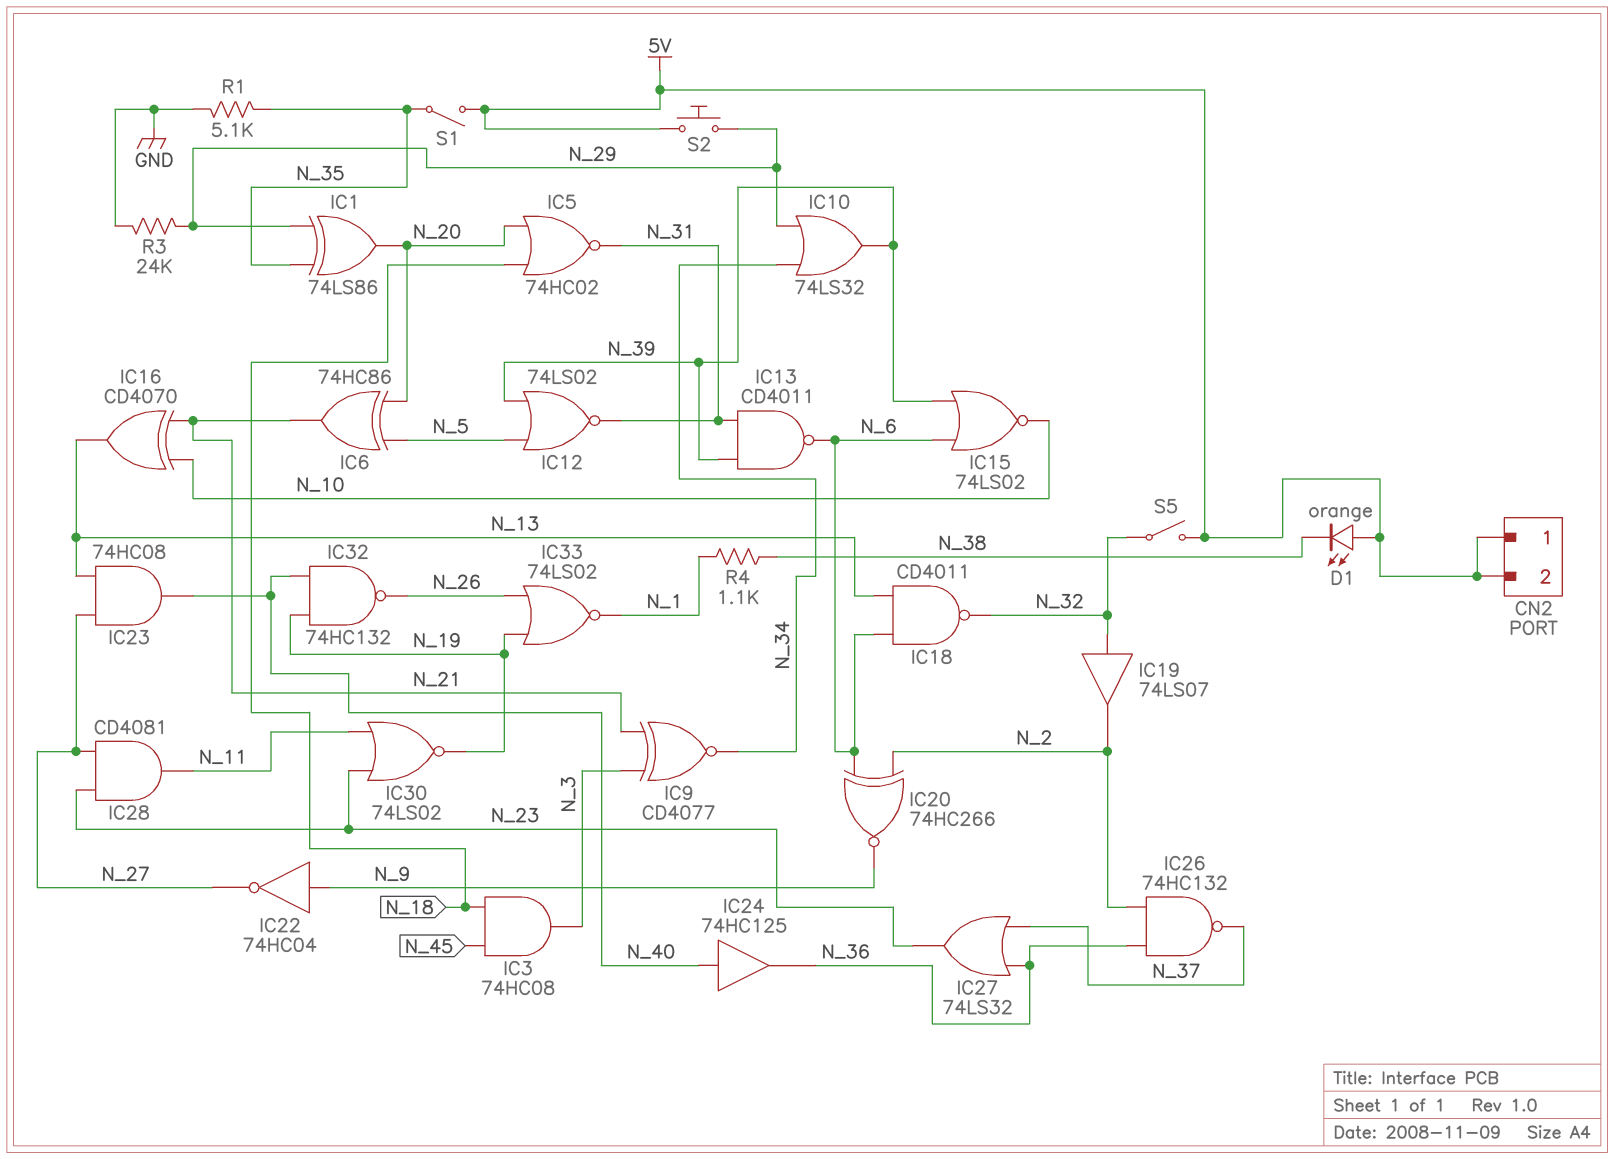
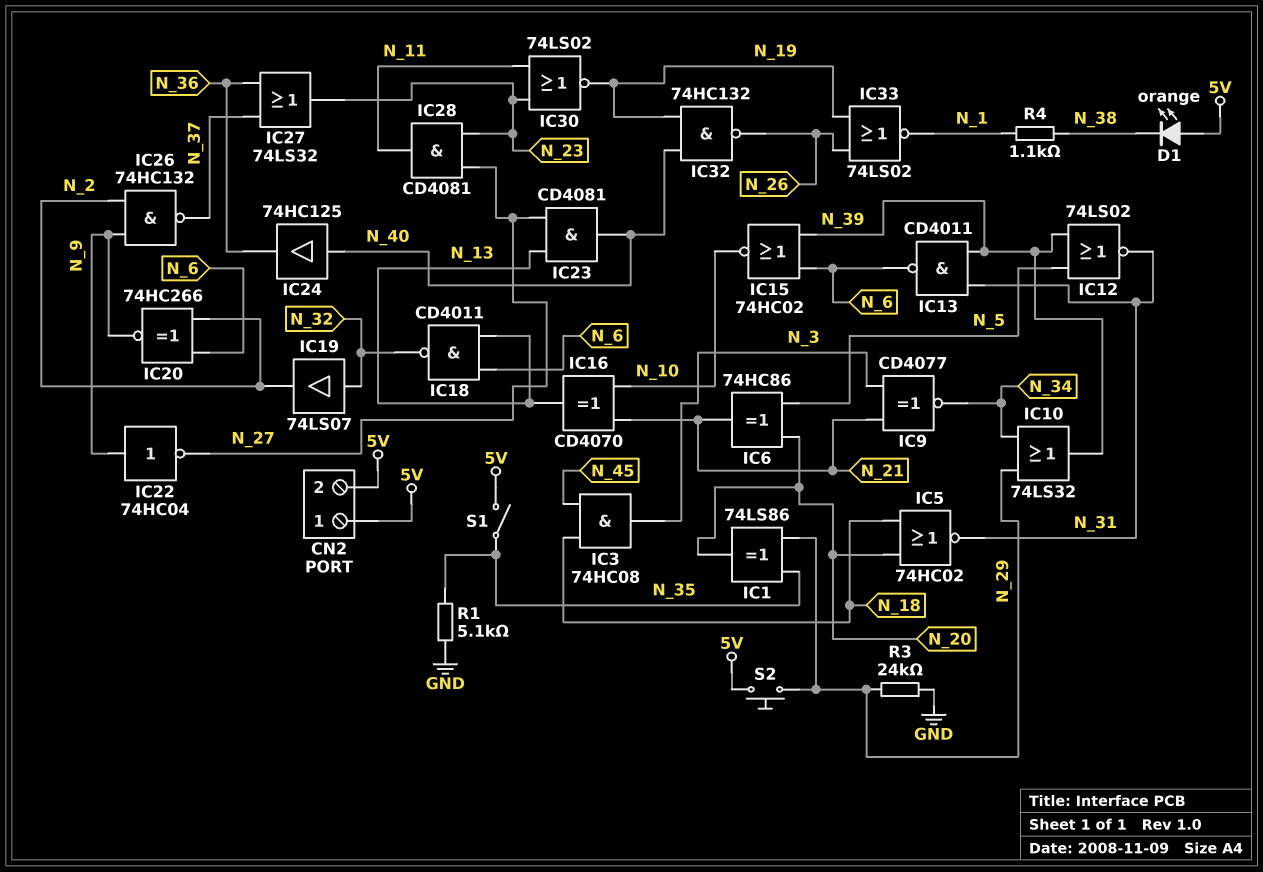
IC15: NOR 74LS02 (in N_6, in N_39, out N_10) -> NOR 74HC02 (in N_6, in N_39, out N_10)
IC23: AND 74HC08 (in N_13, in N_27, out N_40) -> AND CD4081 (in N_13, in N_27, out N_40)
IC26: NAND 74HC132 (in N_2, in N_36, out N_37) -> NAND 74HC132 (in N_2, in N_9, out N_37)
S5: switch (5V, N_32) -> none

